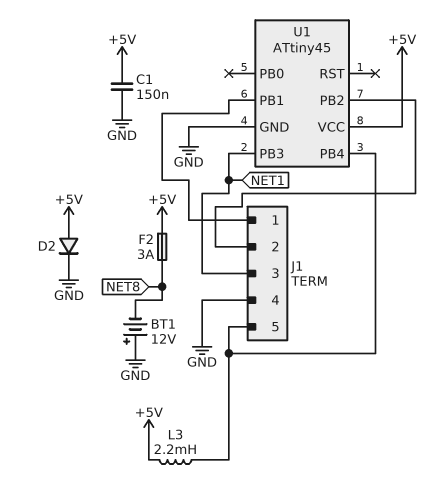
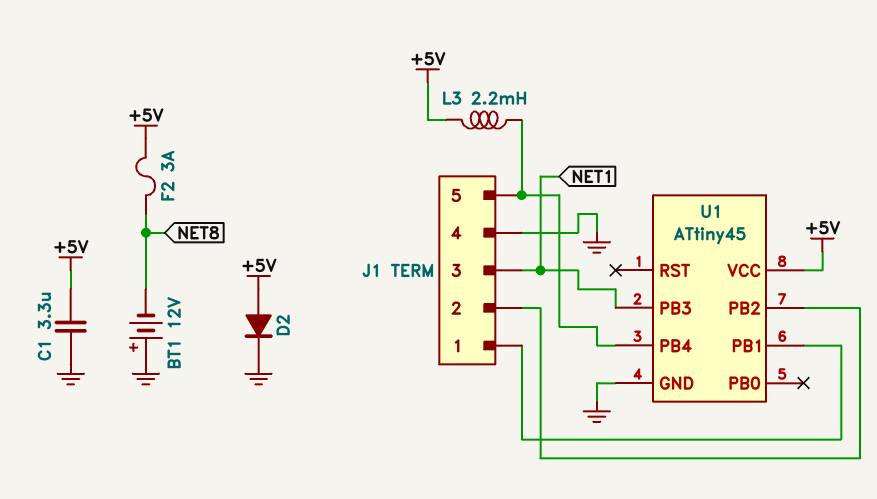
C1: 150nF (+5V, GND) -> 3.3uF (+5V, GND)

